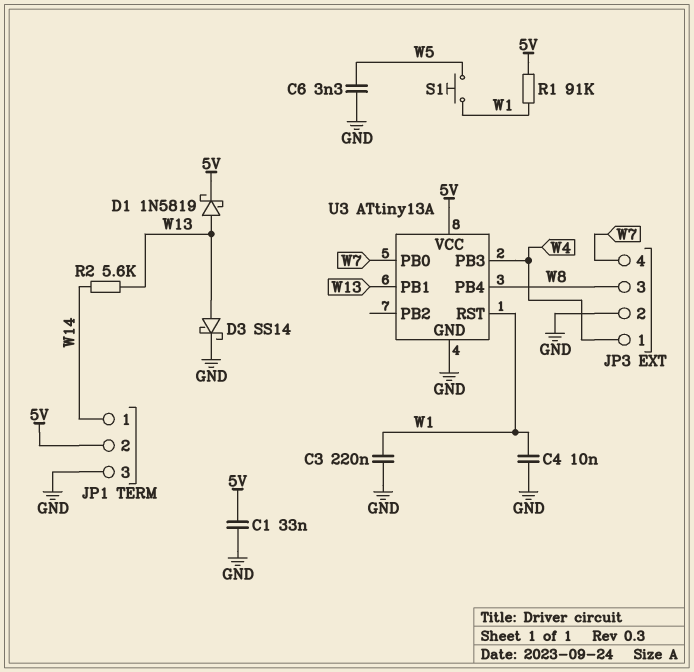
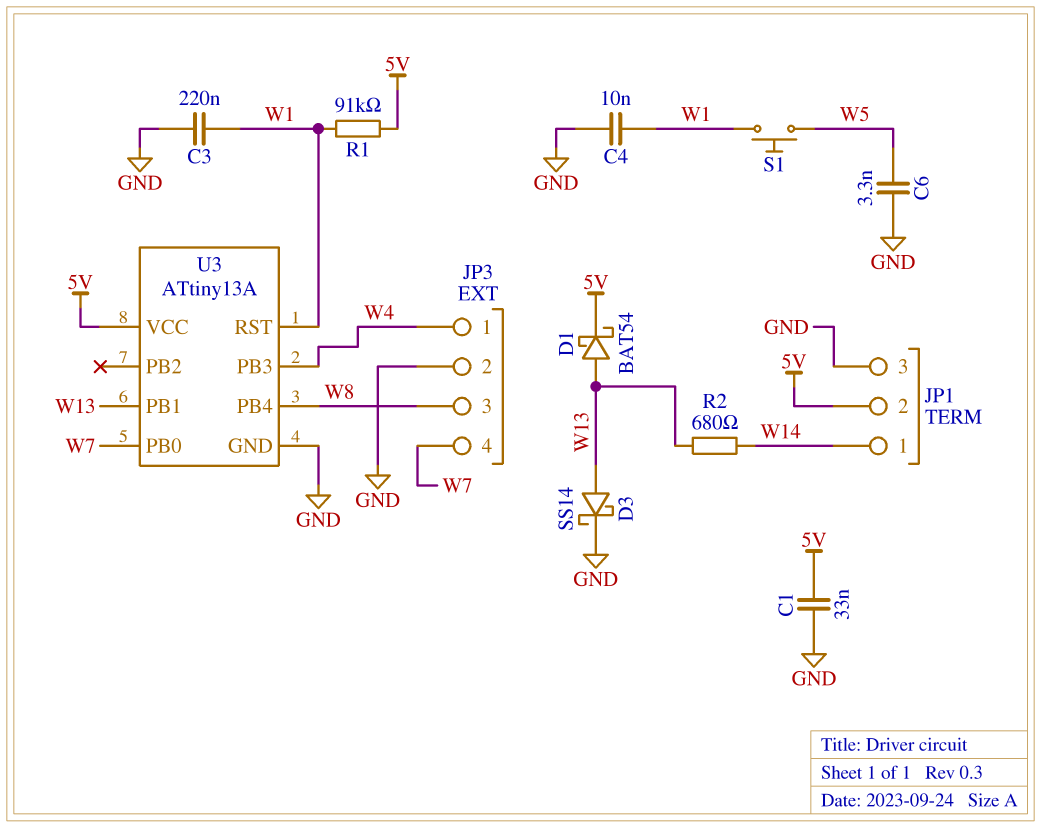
D1: schottky 1N5819 (A W13, K 5V) -> schottky BAT54 (A W13, K 5V)
R2: 5.6k (W13, W14) -> 680 (W13, W14)

